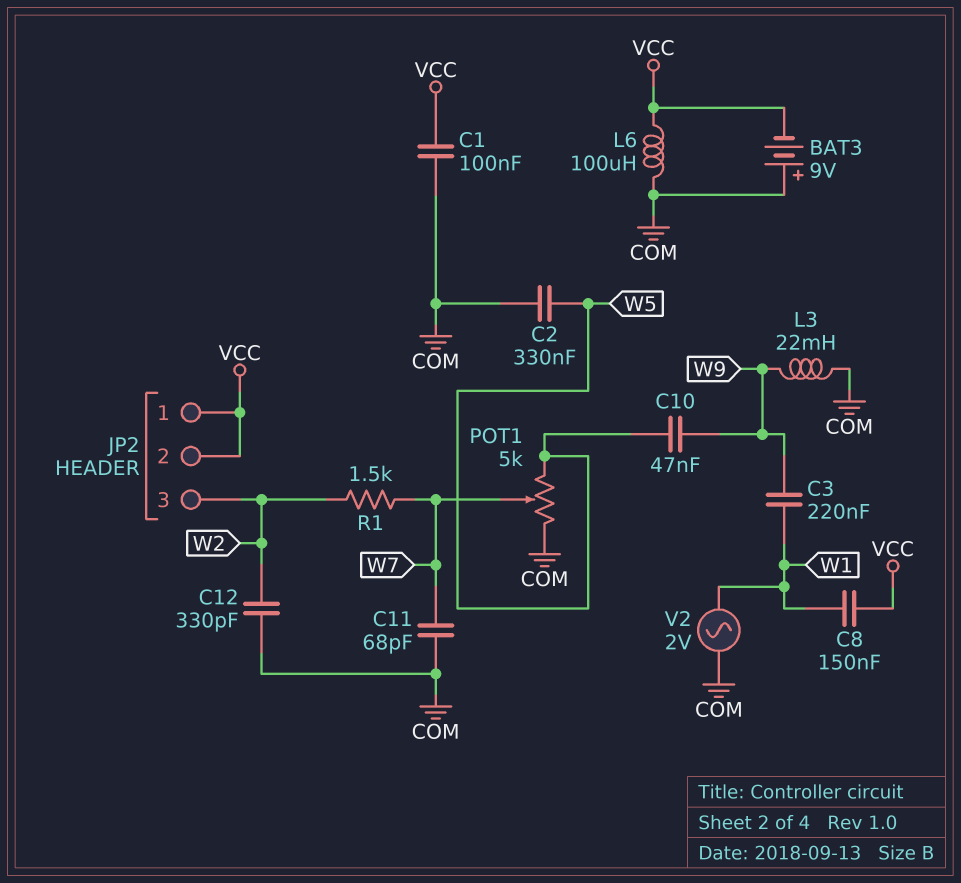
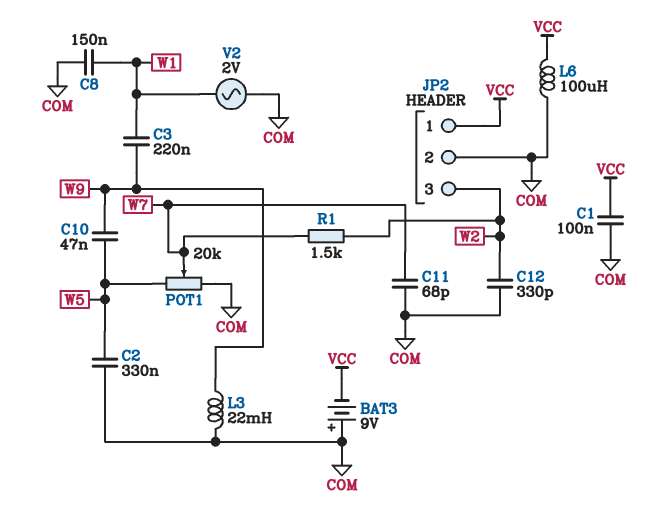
C8: 150nF (VCC, W1) -> 150nF (COM, W1)
JP2 pin 2: VCC -> COM
POT1: 5k (COM, W5, wiper W7) -> 20k (COM, W5, wiper W7)

